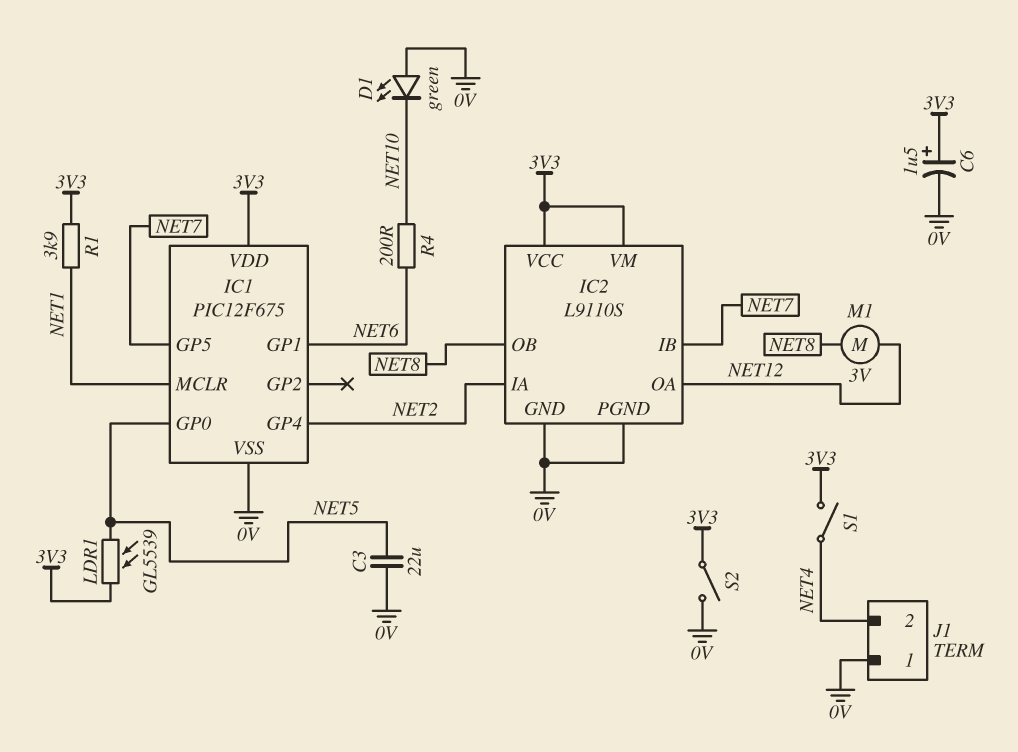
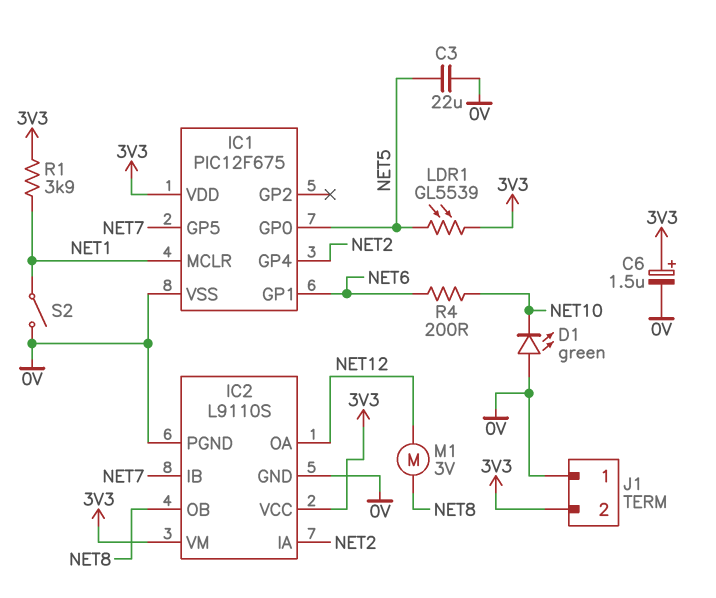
J1 pin 2: NET4 -> 3V3
S1: switch (3V3, NET4) -> none
S2: switch (0V, 3V3) -> switch (0V, NET1)

